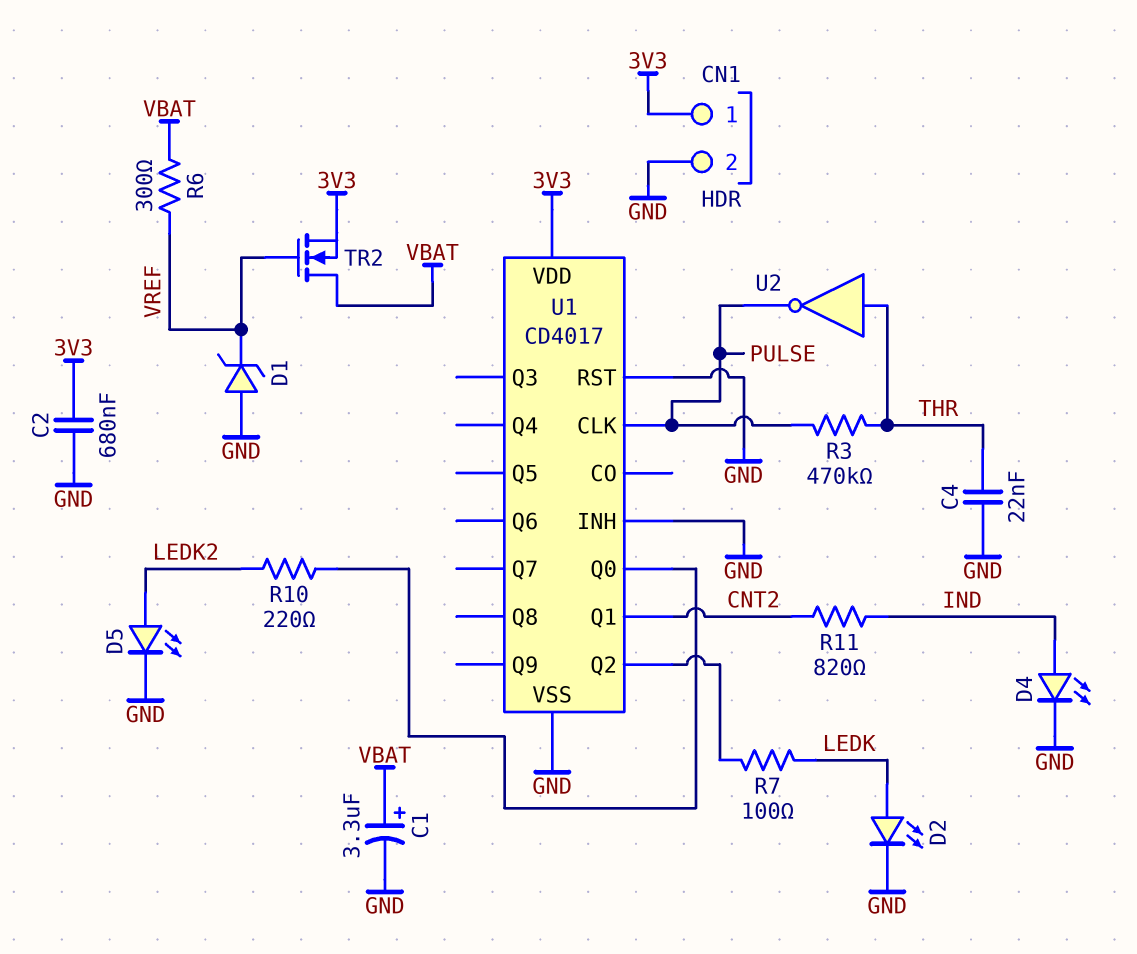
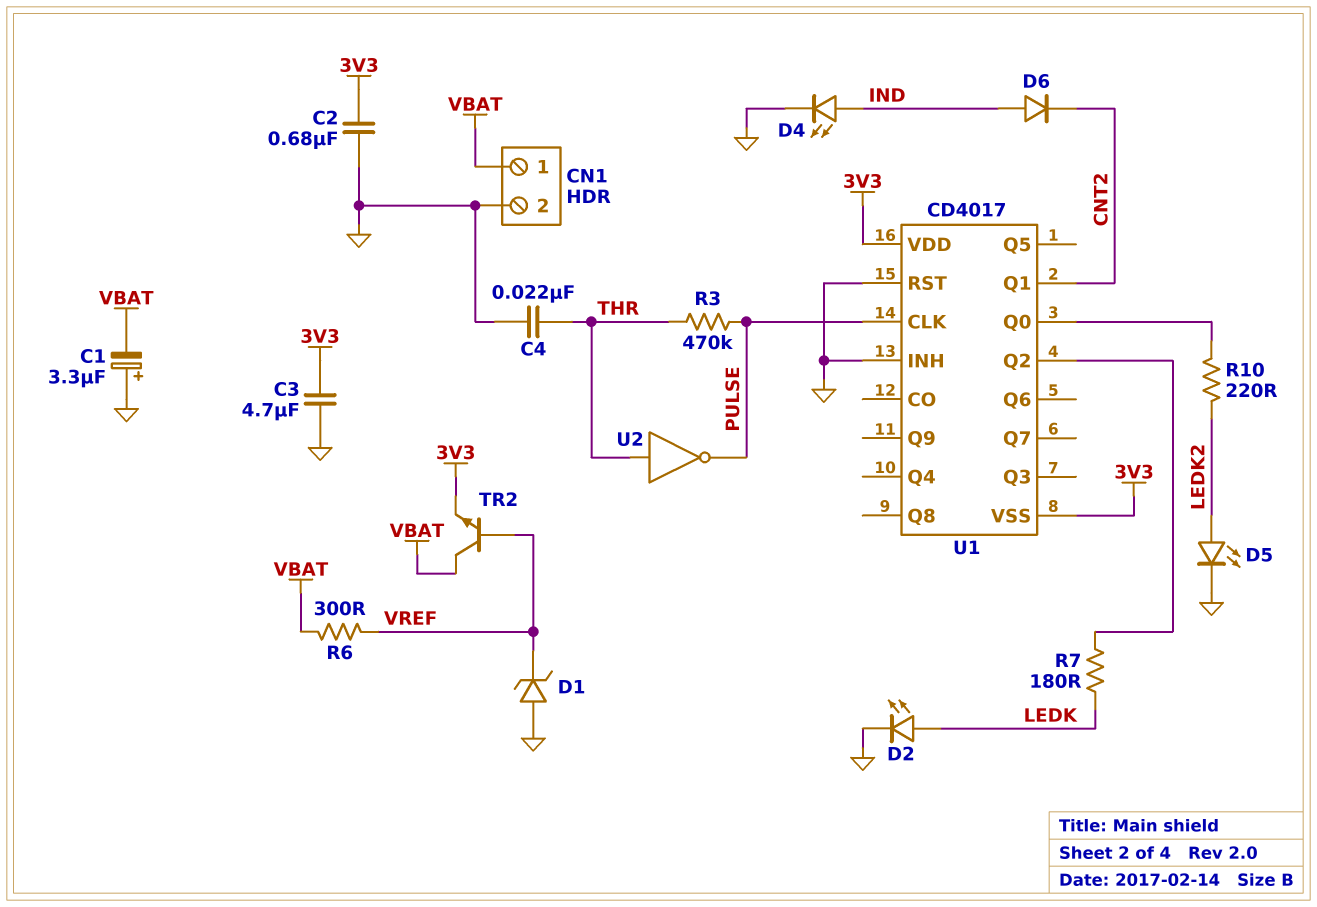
C1: 3.3uF (plus VBAT, minus GND) -> 3.3uF (plus GND, minus VBAT)
C3: none -> 4.7uF (3V3, GND)
CN1 pin 1: 3V3 -> VBAT
D6: none -> diode (A IND, K CNT2)
R7: 100 (LEDK, U1/Q2) -> 180 (LEDK, U1/Q2)
R11: 820 (CNT2, IND) -> none
TR2: NMOS (G VREF, D VBAT, S 3V3) -> NPN (B VREF, C VBAT, E 3V3)
U1 pin VSS: GND -> 3V3

